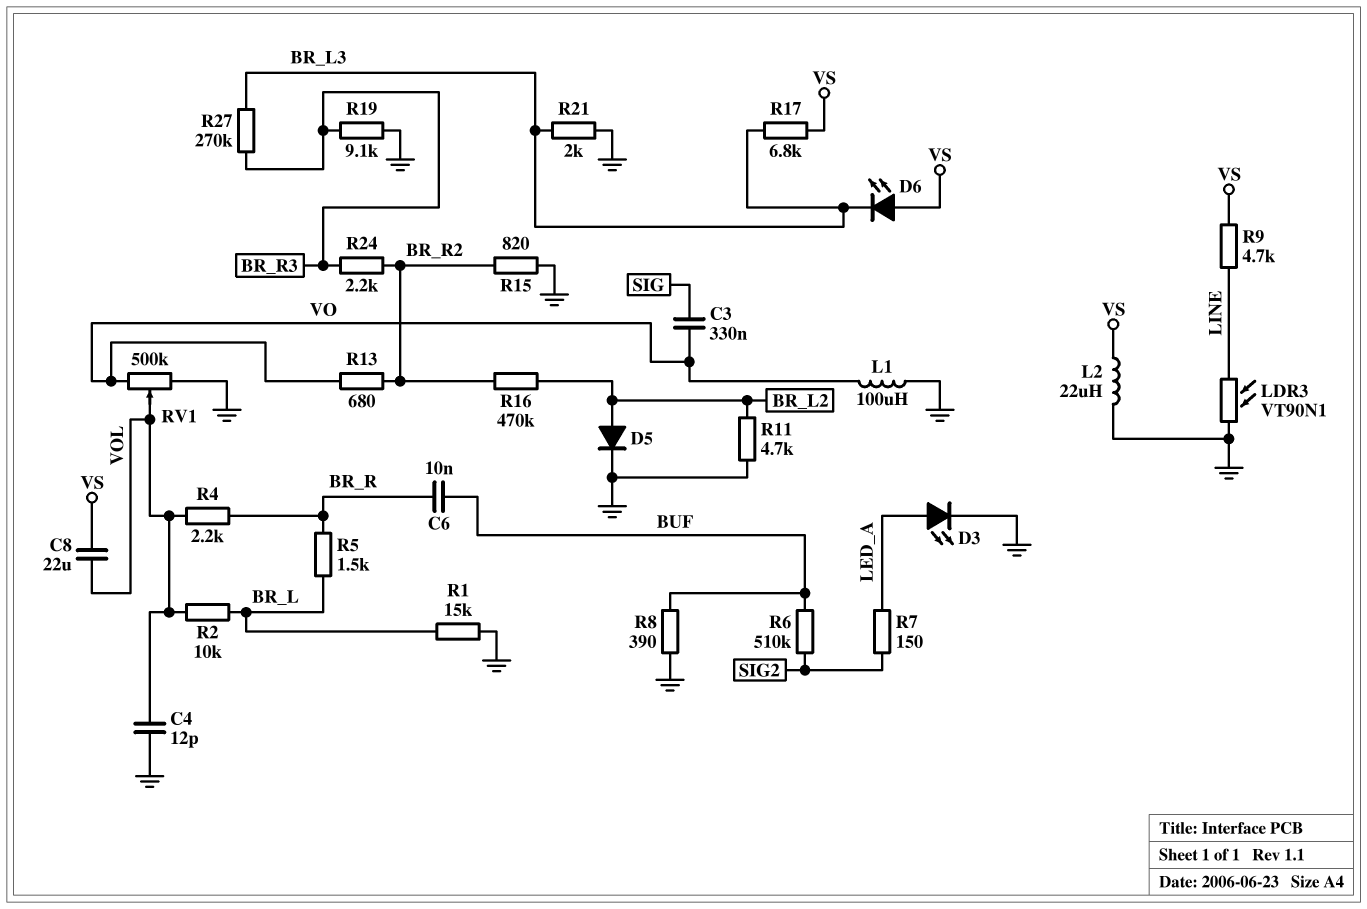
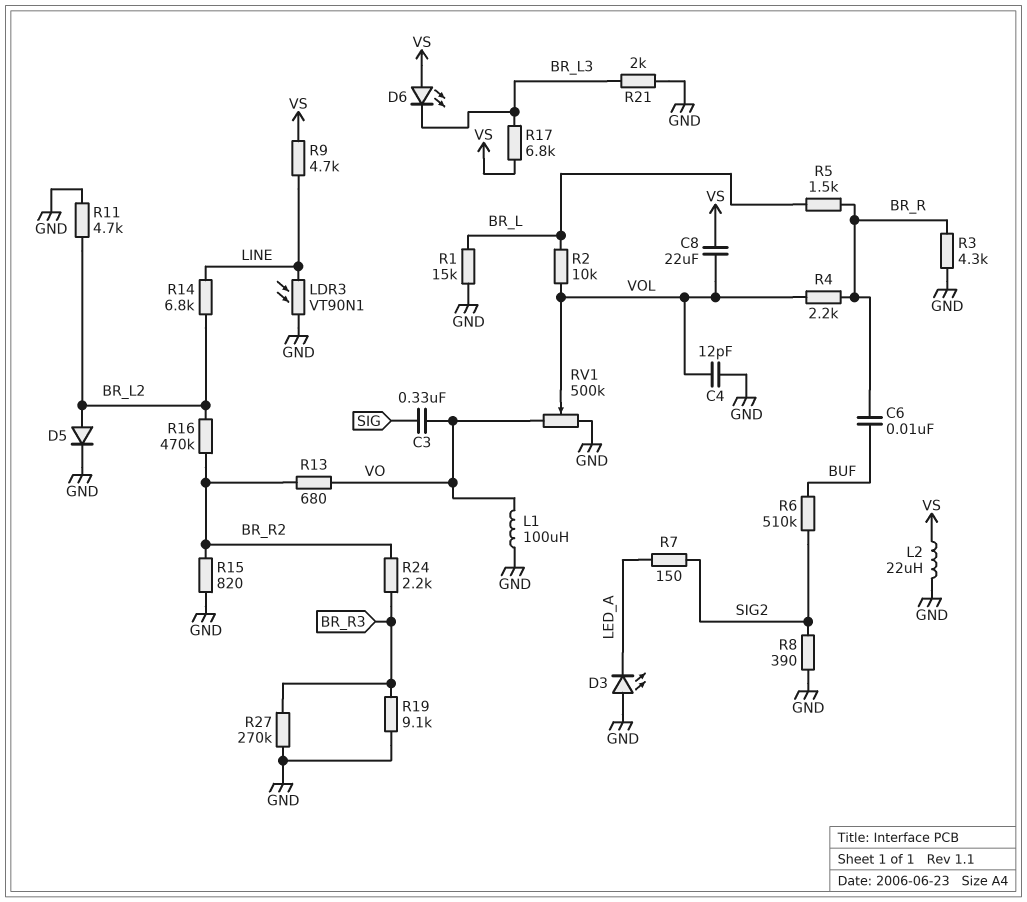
D3: LED (A LED_A, K GND) -> LED (A GND, K LED_A)
R3: none -> 4.3k (BR_R, GND)
R8: 390 (BUF, GND) -> 390 (GND, SIG2)
R14: none -> 6.8k (BR_L2, LINE)
R27: 270k (BR_L3, BR_R3) -> 270k (BR_R3, GND)

